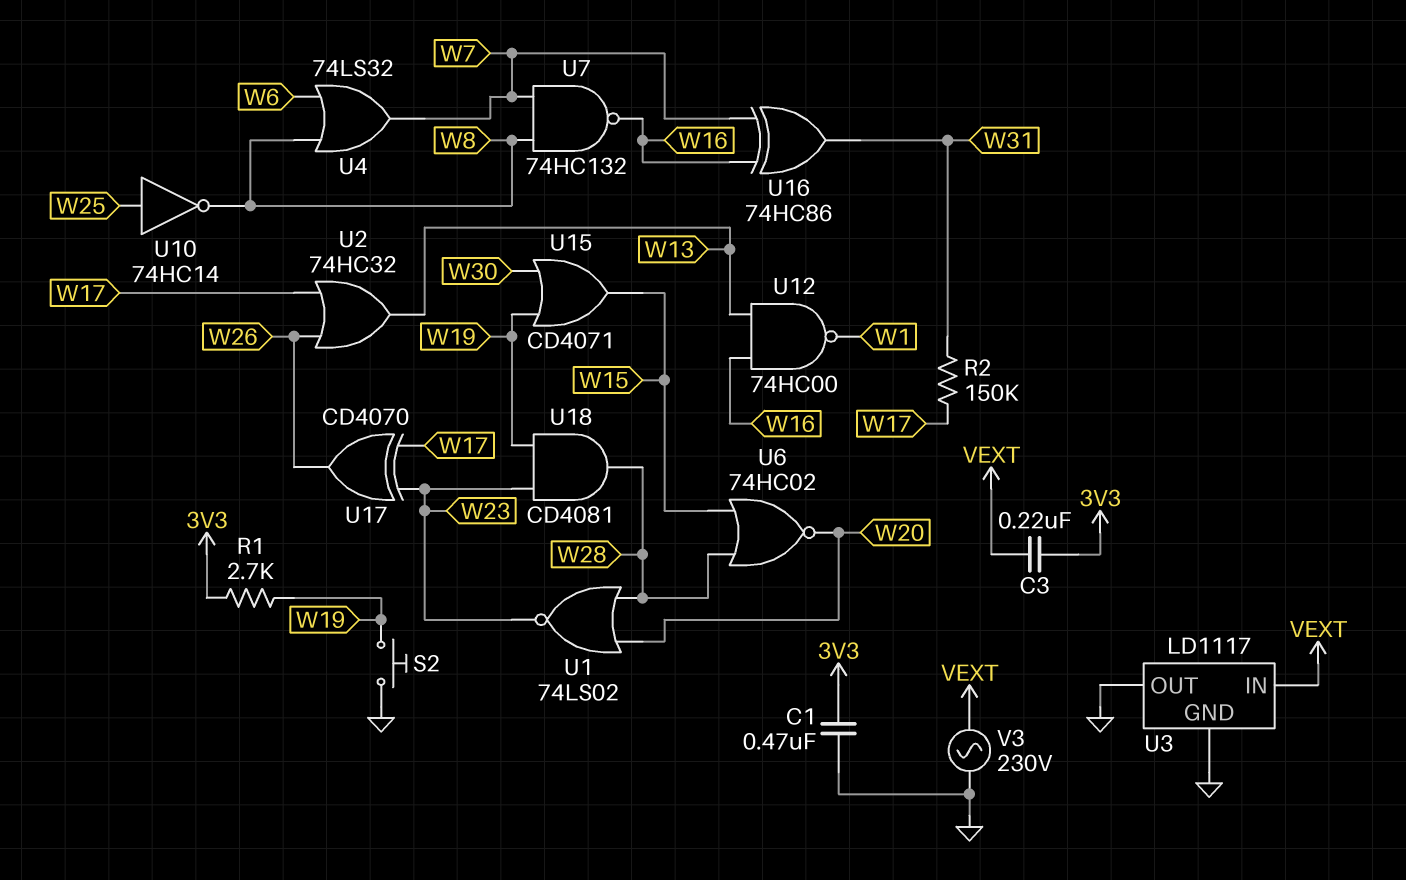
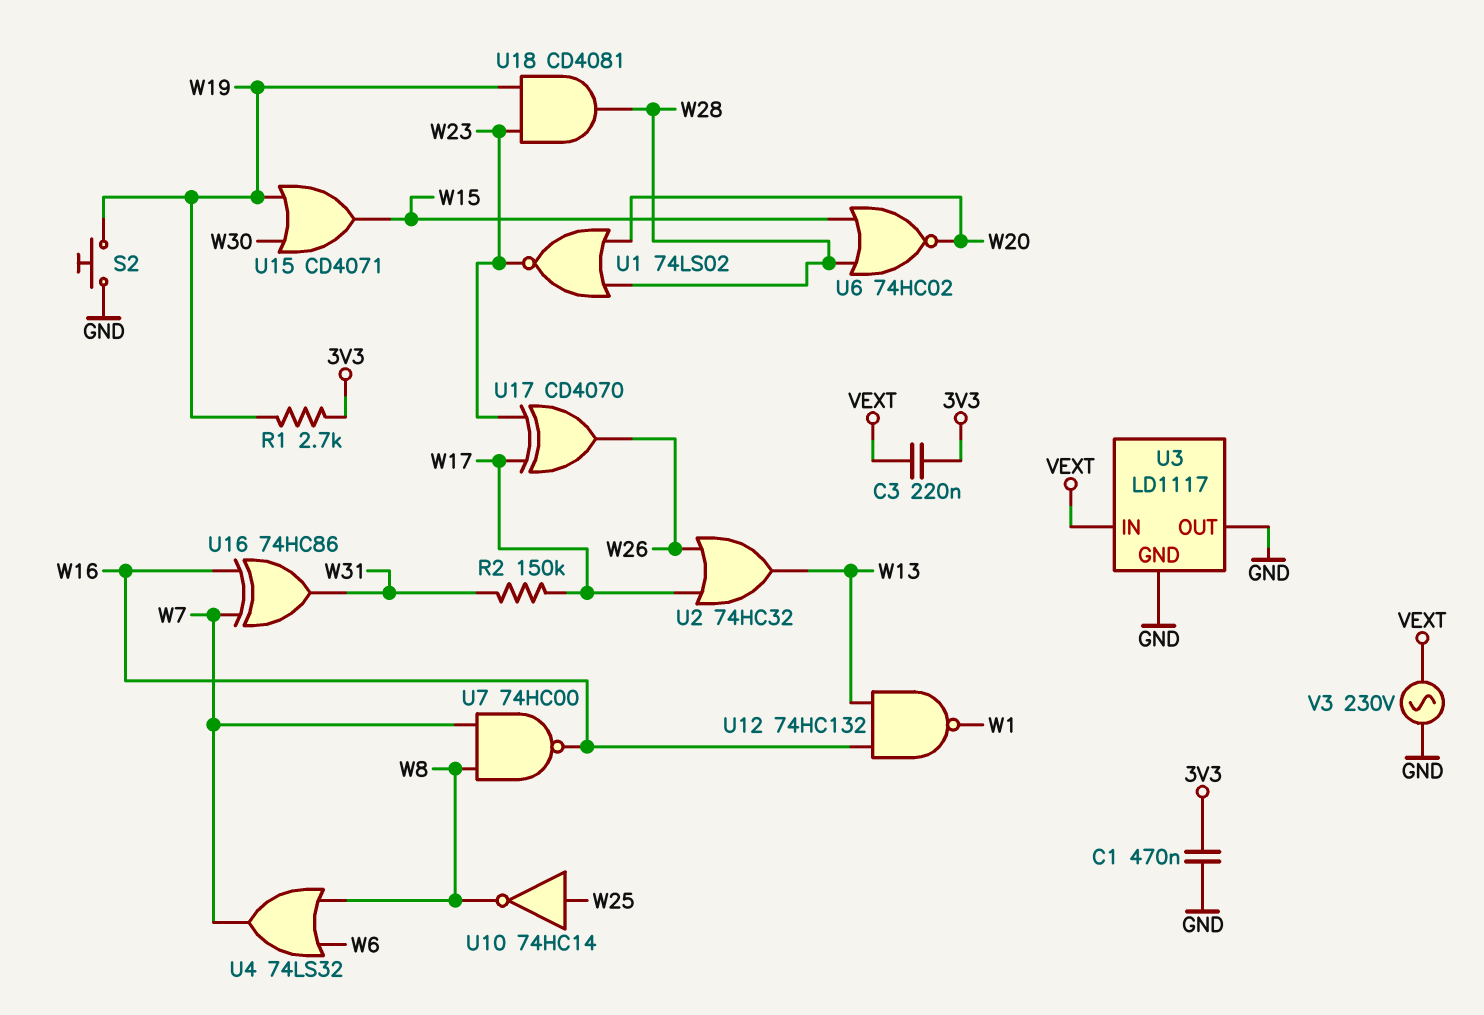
U7: NAND 74HC132 (in W7, in W8, out W16) -> NAND 74HC00 (in W7, in W8, out W16)
U12: NAND 74HC00 (in W13, in W16, out W1) -> NAND 74HC132 (in W13, in W16, out W1)

